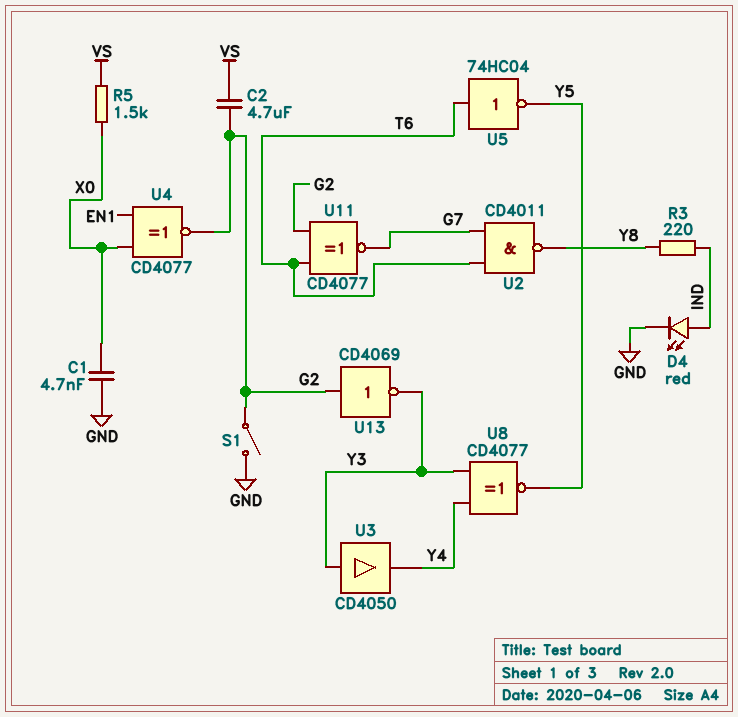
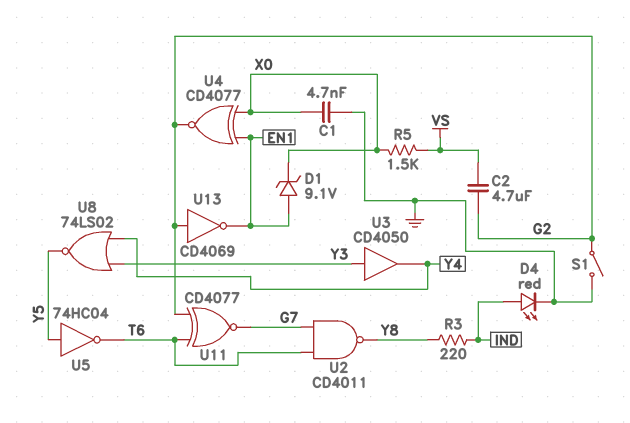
D1: none -> zener 9.1V (A EN1, K X0)
U5: NOT 74HC04 (in T6, out Y5) -> NOT 74HC04 (in Y5, out T6)
U8: XNOR CD4077 (in Y3, in Y4, out Y5) -> NOR 74LS02 (in Y3, in Y4, out Y5)
U13: NOT CD4069 (in G2, out Y3) -> NOT CD4069 (in G2, out EN1)

